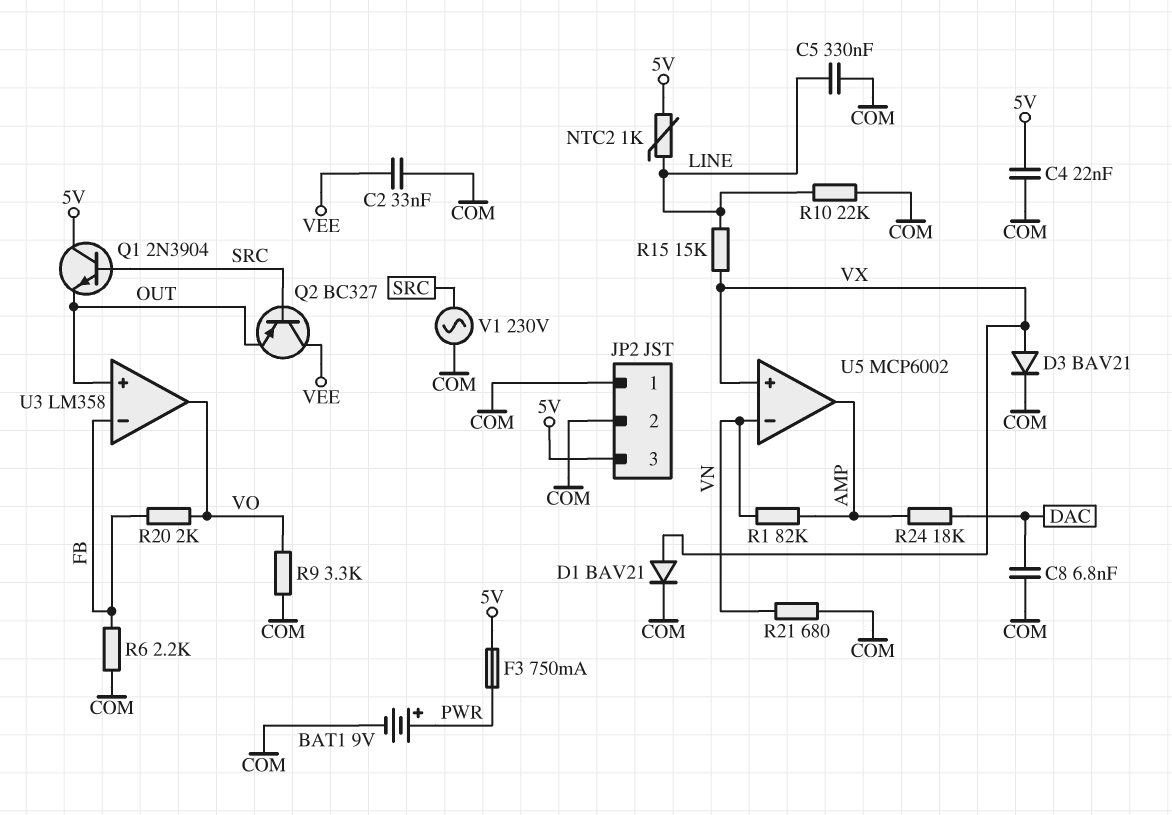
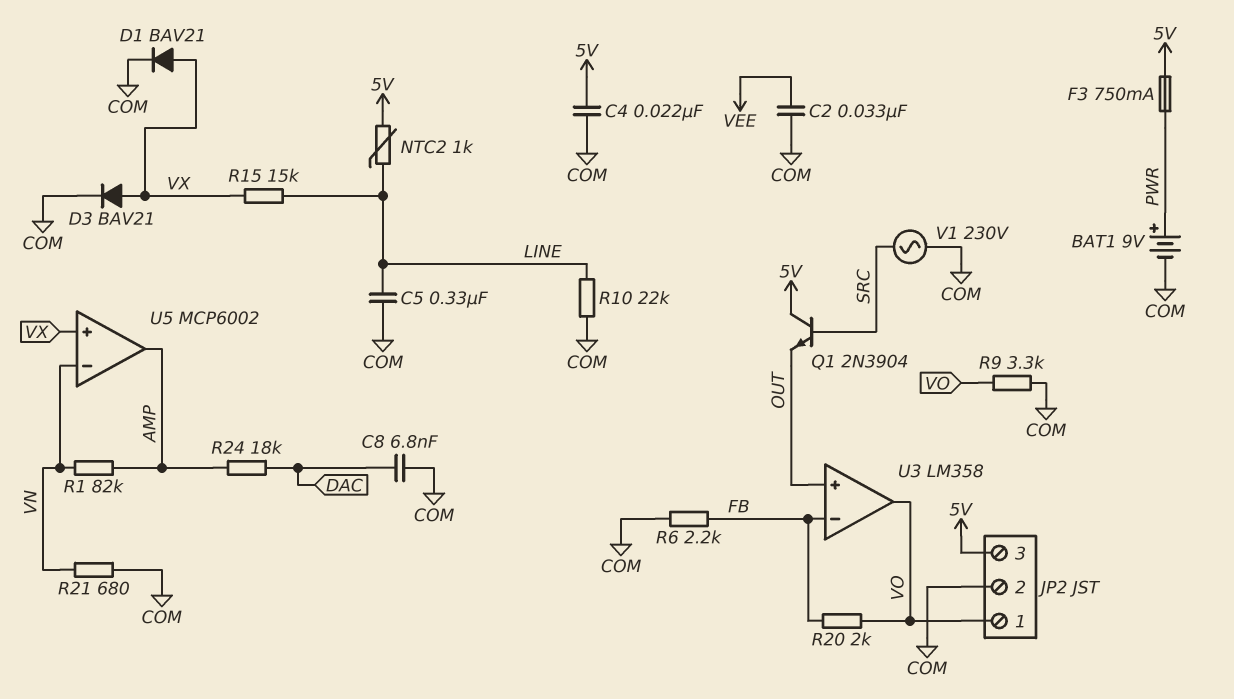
JP2 pin 1: COM -> VO
Q2: PNP BC327 (B SRC, C VEE, E OUT) -> none

